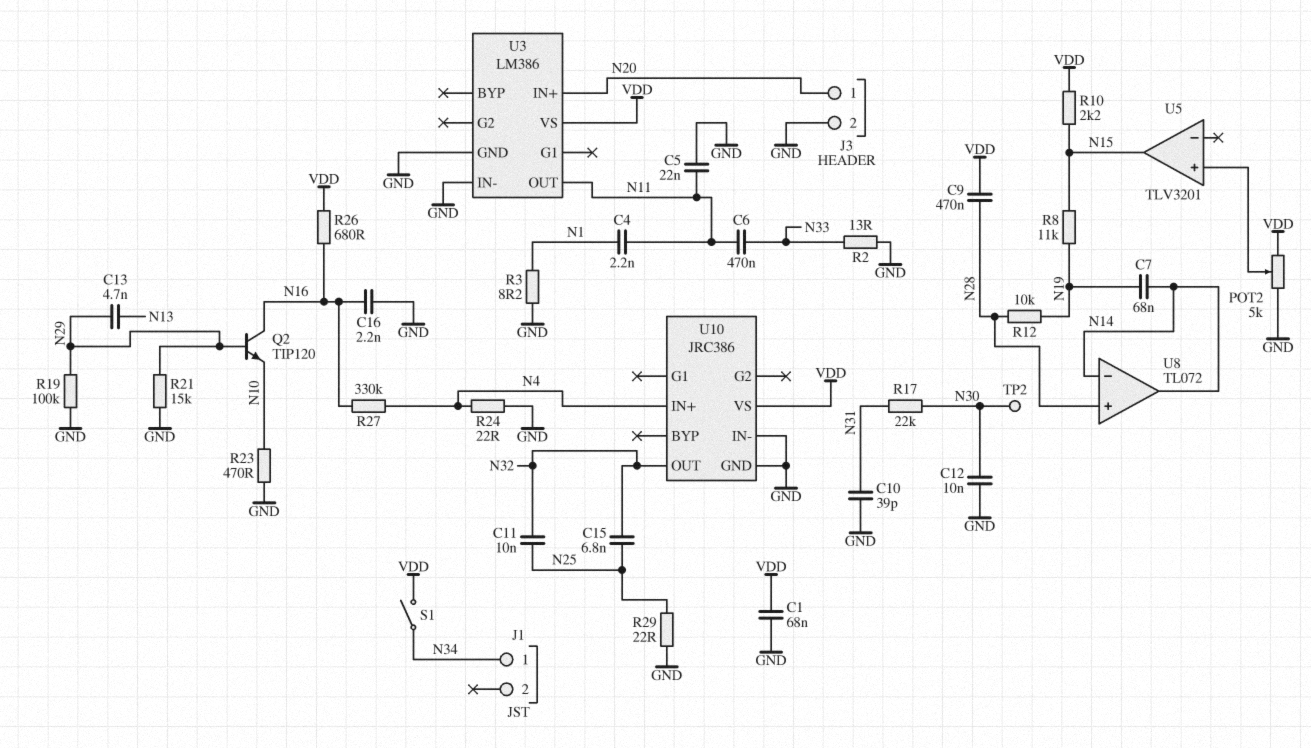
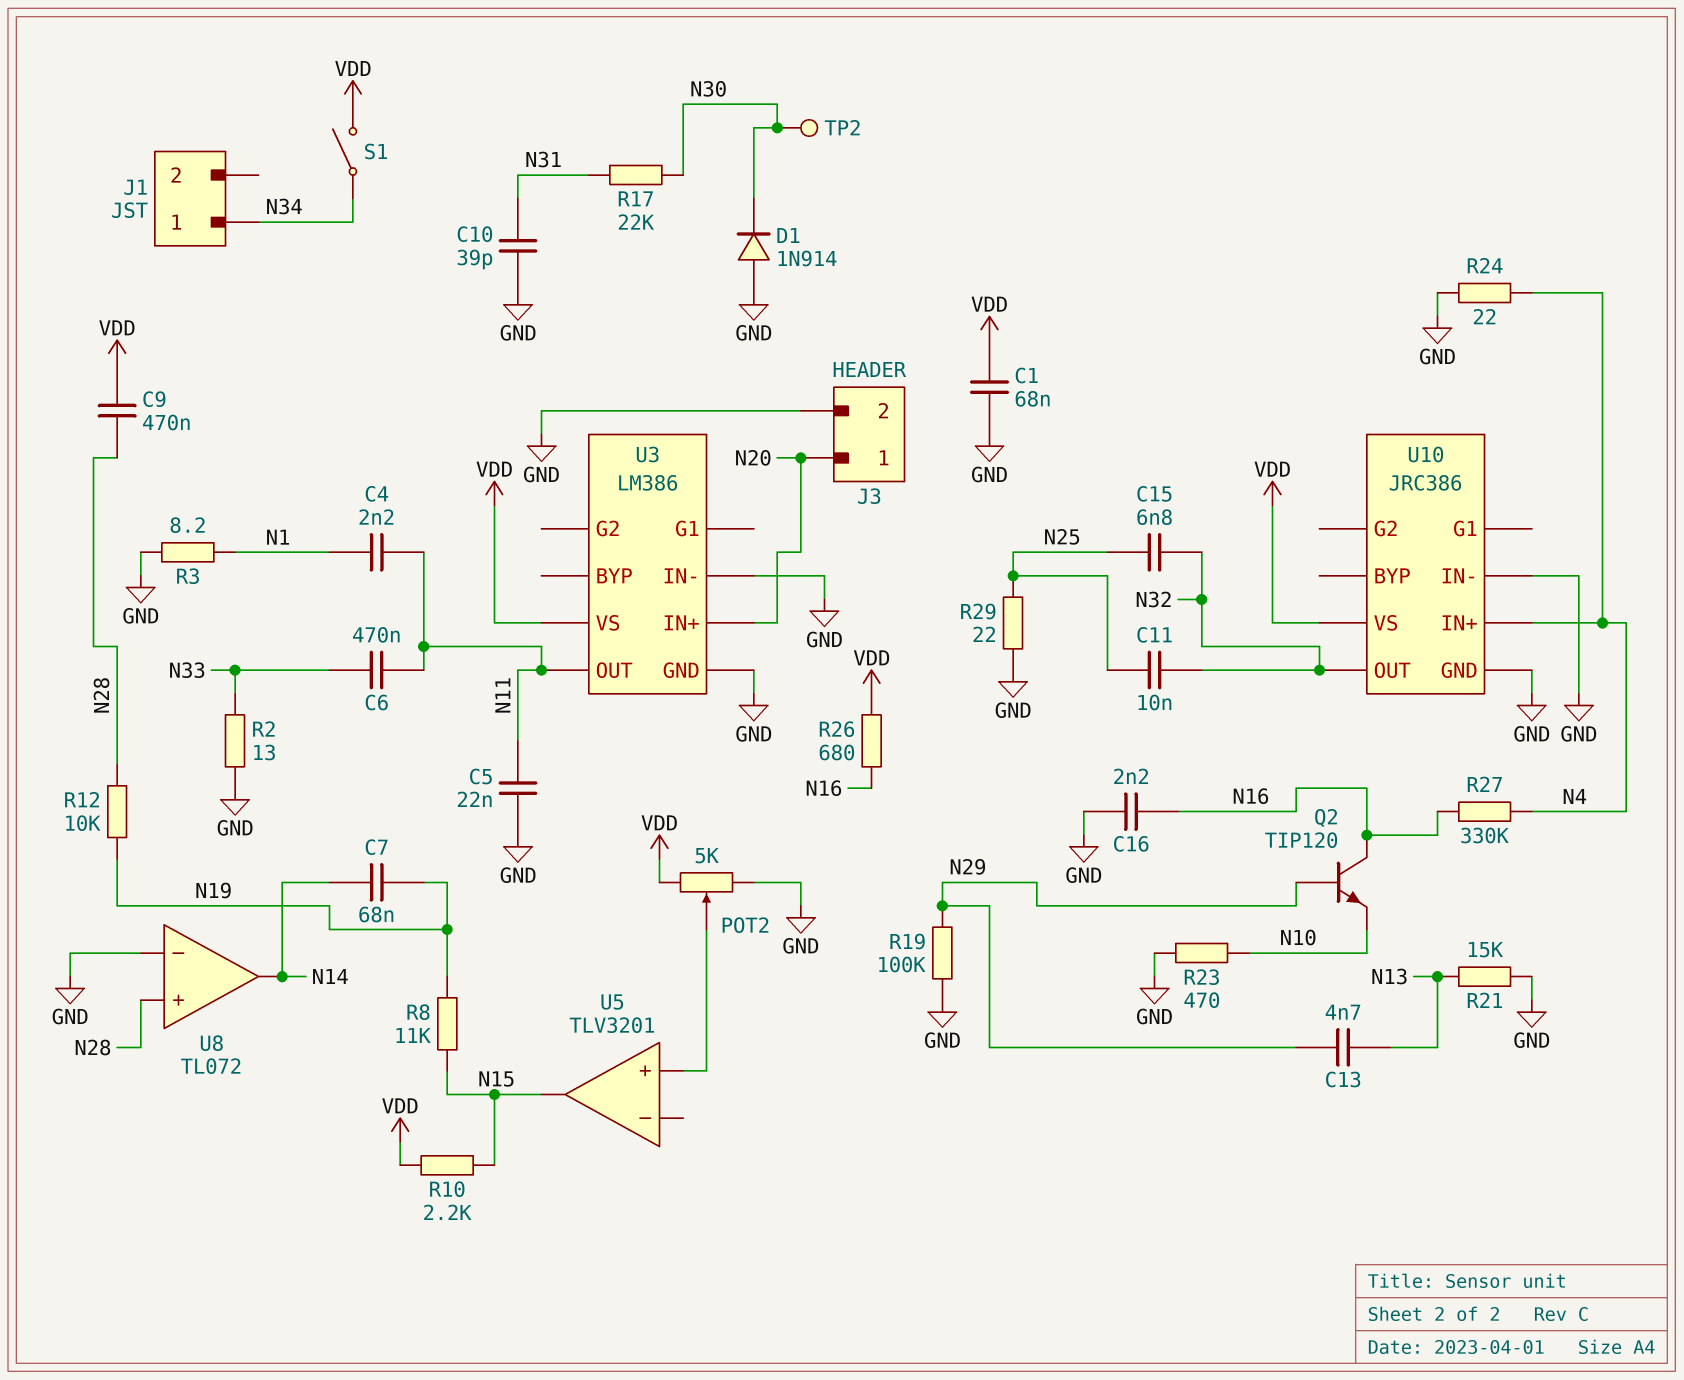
C12: 10nF (GND, N30) -> none
D1: none -> diode 1N914 (A GND, K N30)
R21: 15k (GND, N29) -> 15k (GND, N13)
U8 pin in-: N14 -> GND

